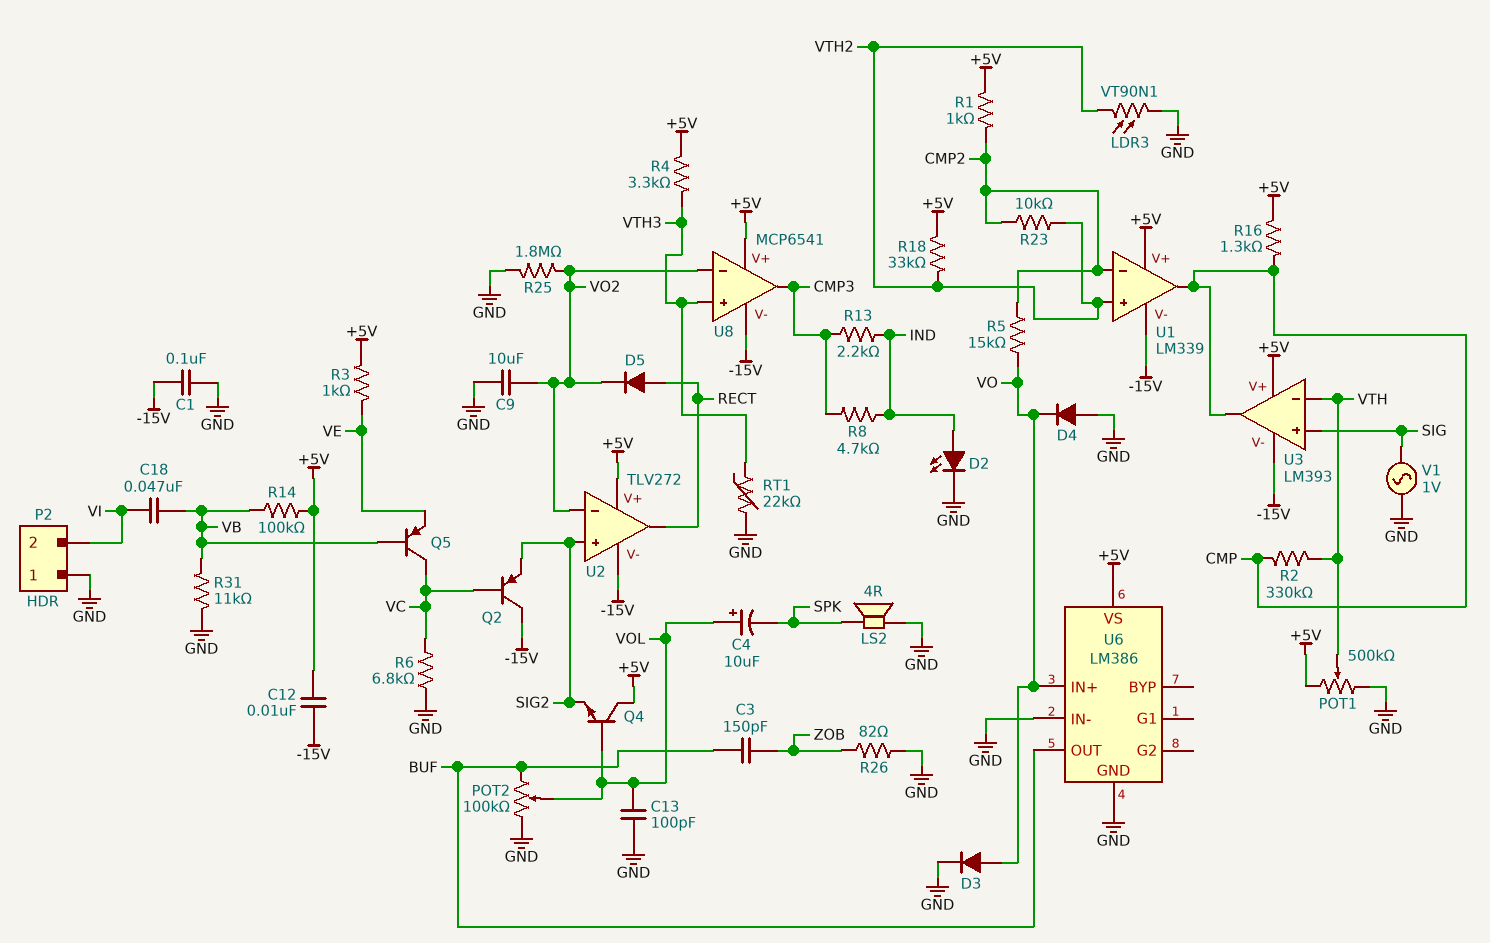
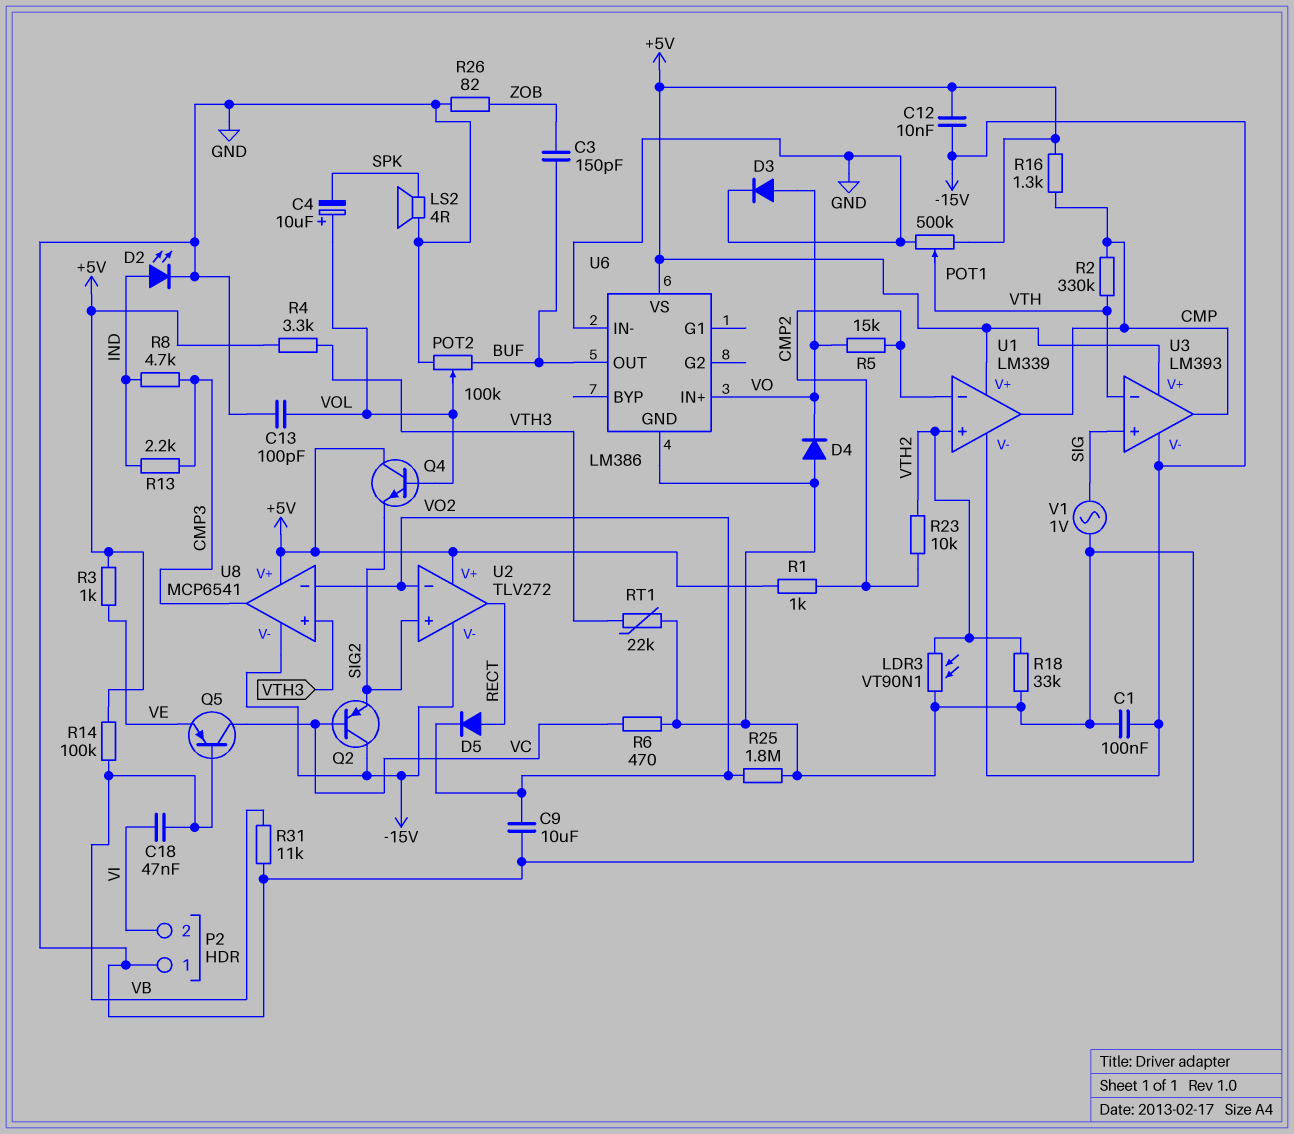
R6: 6.8k (GND, VC) -> 470 (GND, VC)
R18: 33k (+5V, VTH2) -> 33k (GND, VTH2)

